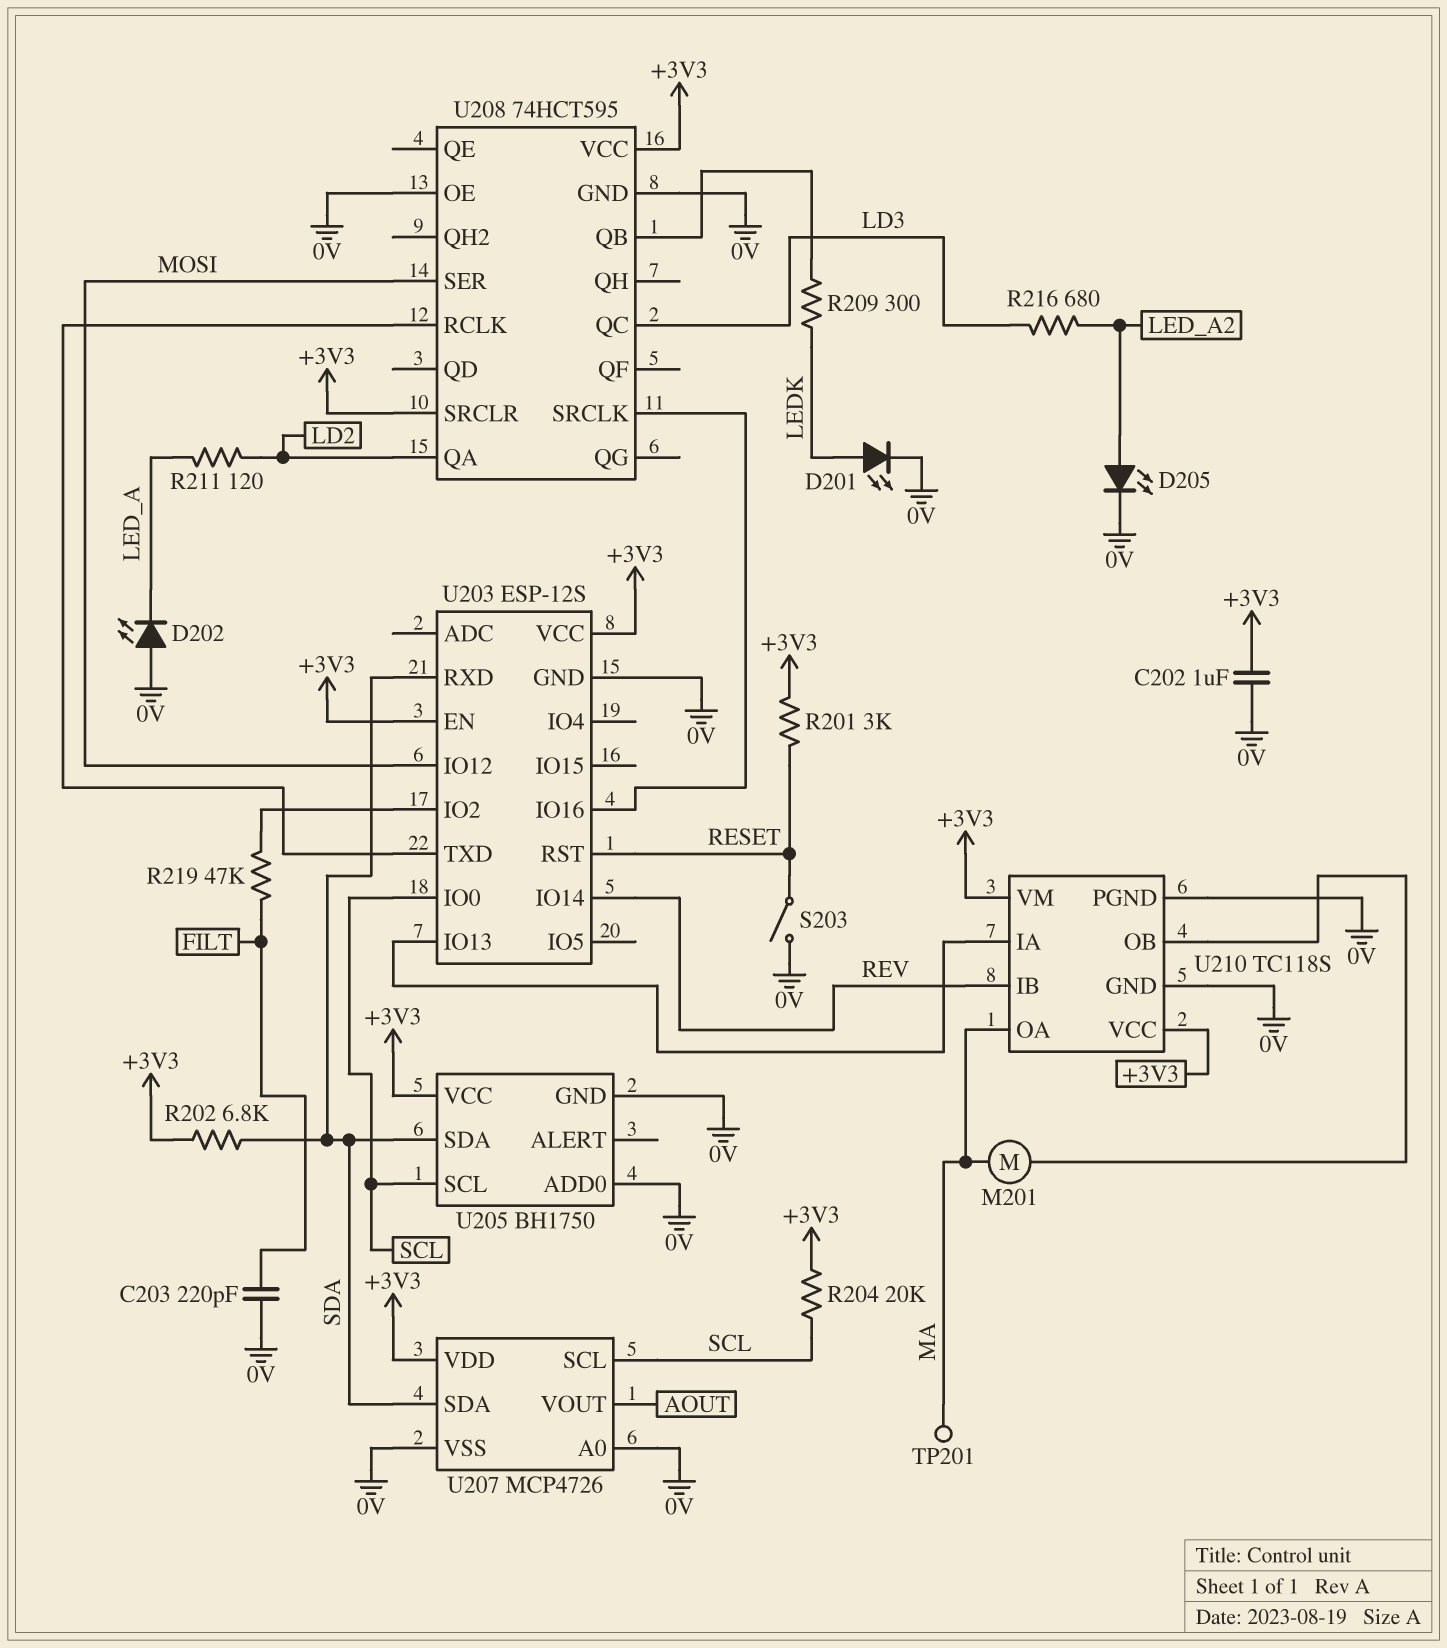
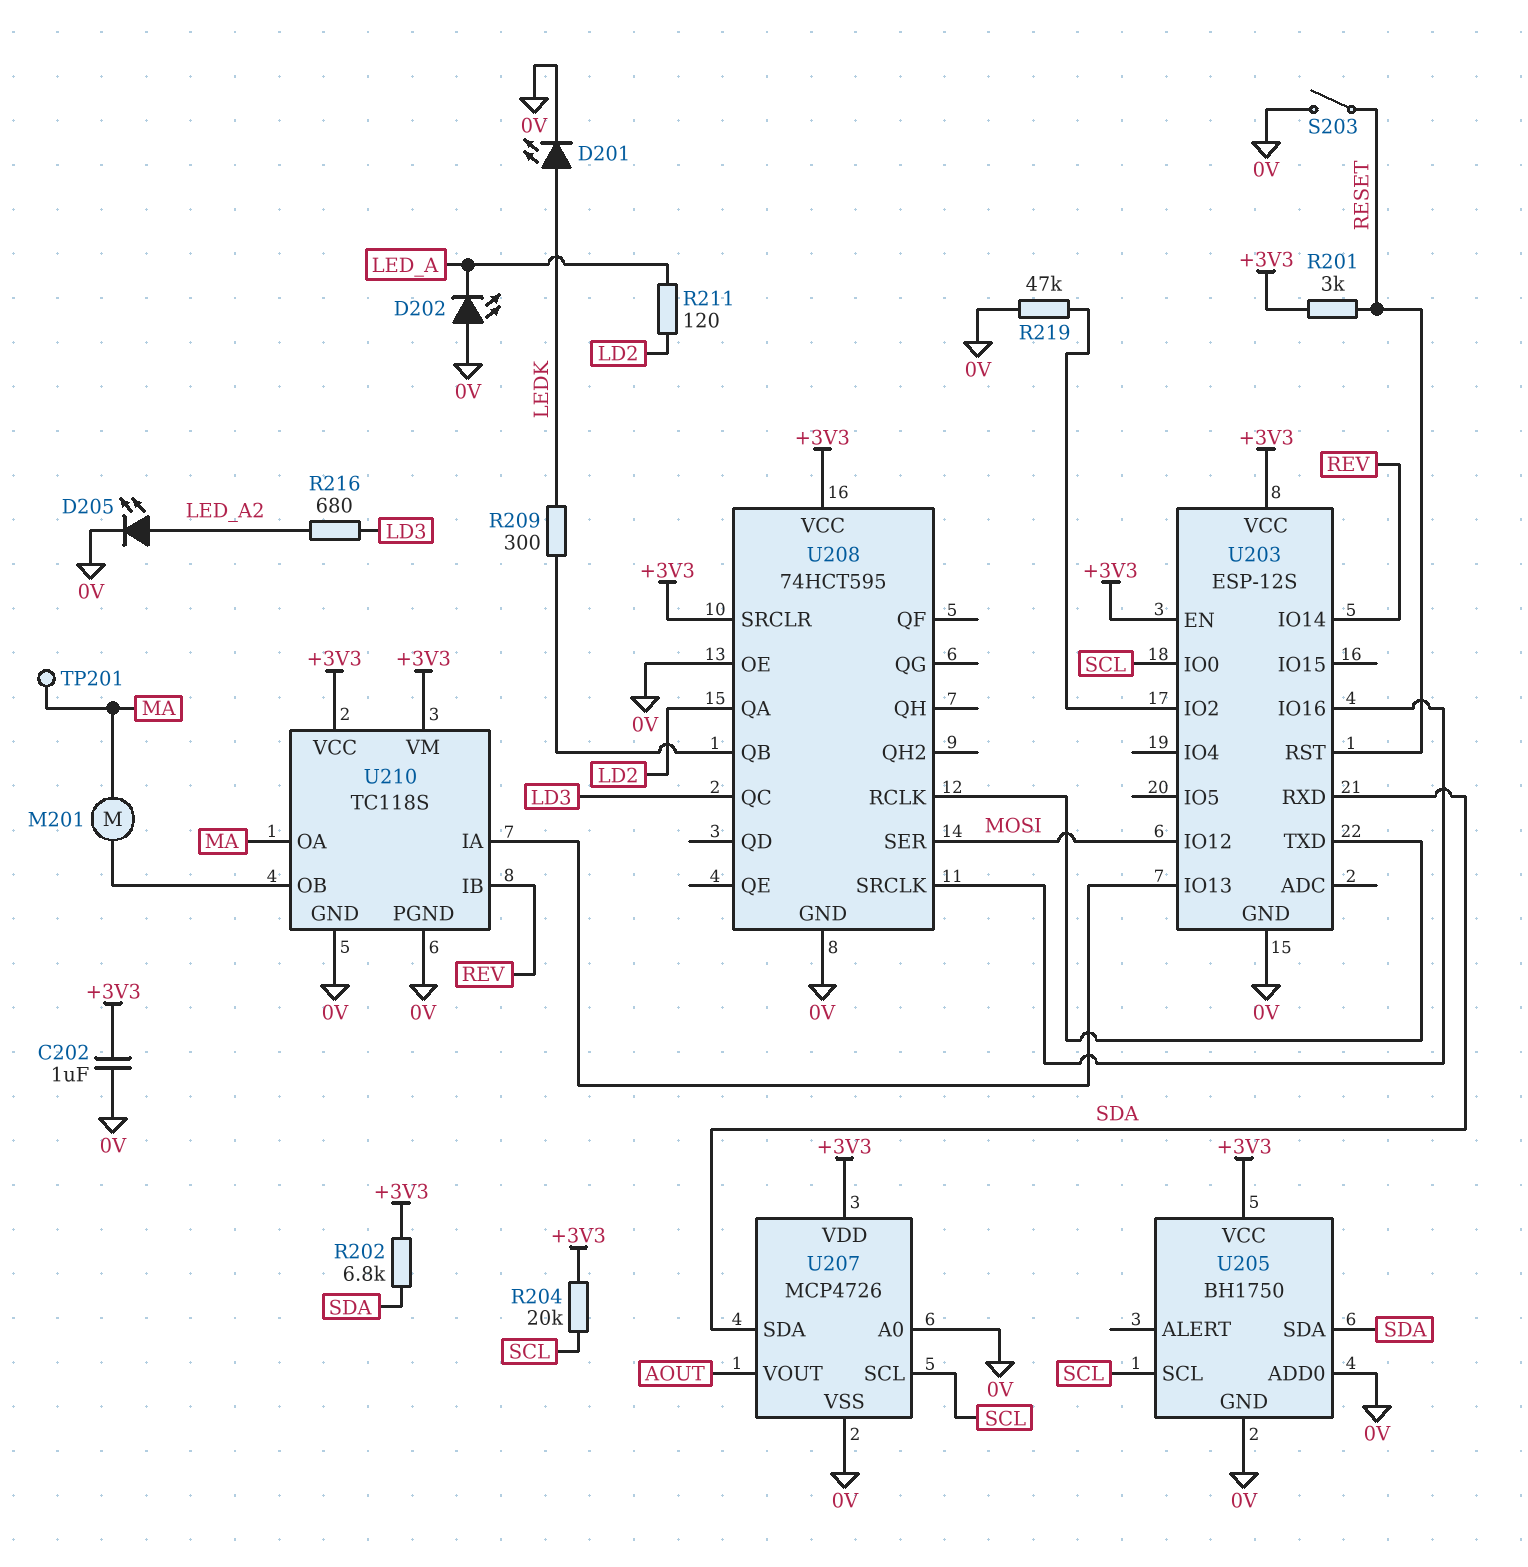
C203: 220pF (0V, FILT) -> none
R219: 47k (FILT, U203/IO2) -> 47k (0V, U203/IO2)

